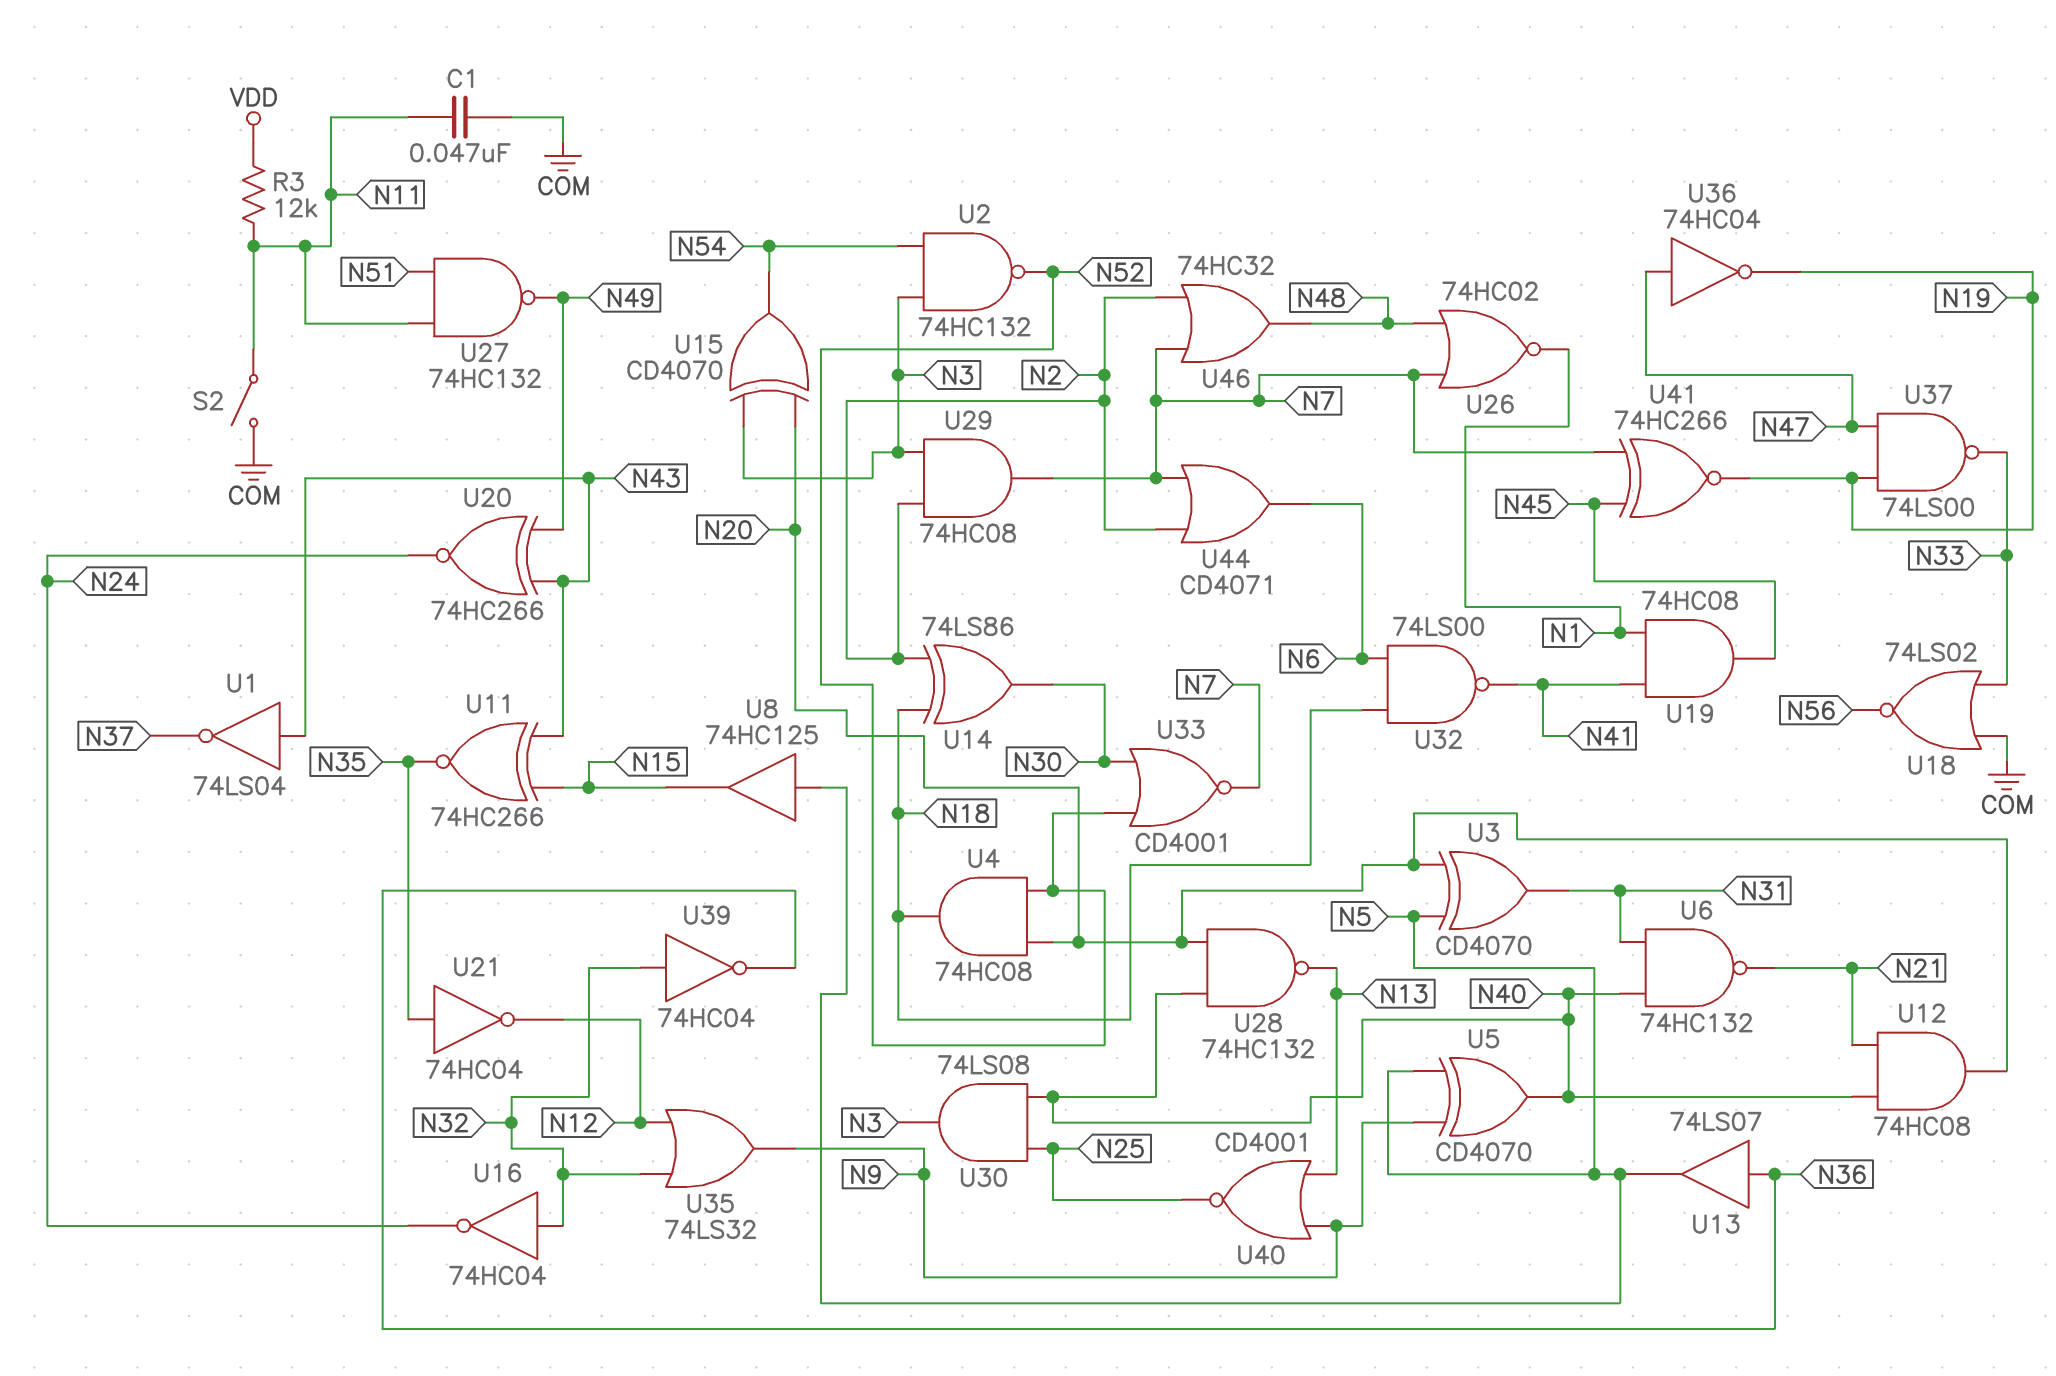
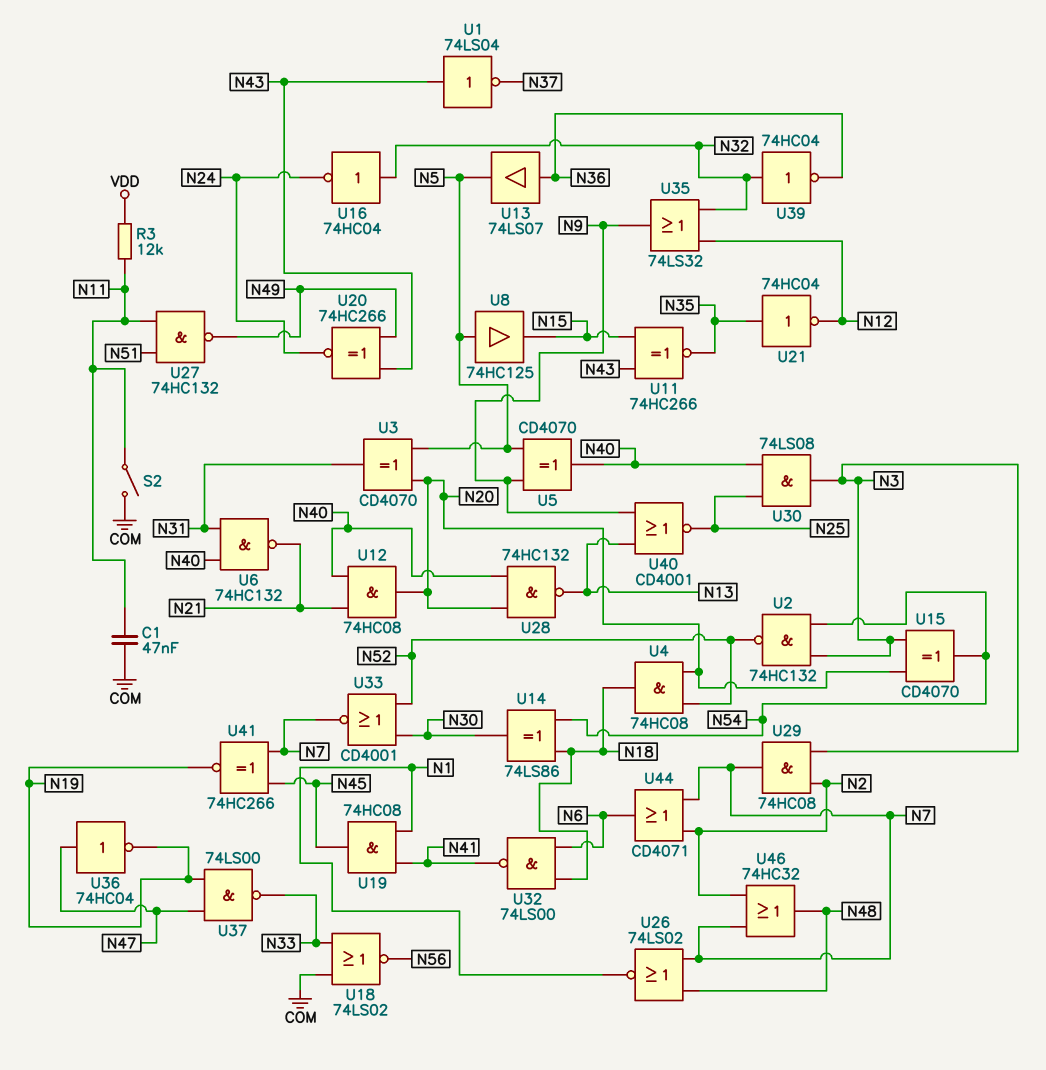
U14: XOR 74LS86 (in N2, in N18, out N30) -> XOR 74LS86 (in N18, in N54, out N30)
U26: NOR 74HC02 (in N7, in N48, out N1) -> NOR 74LS02 (in N7, in N48, out N1)

